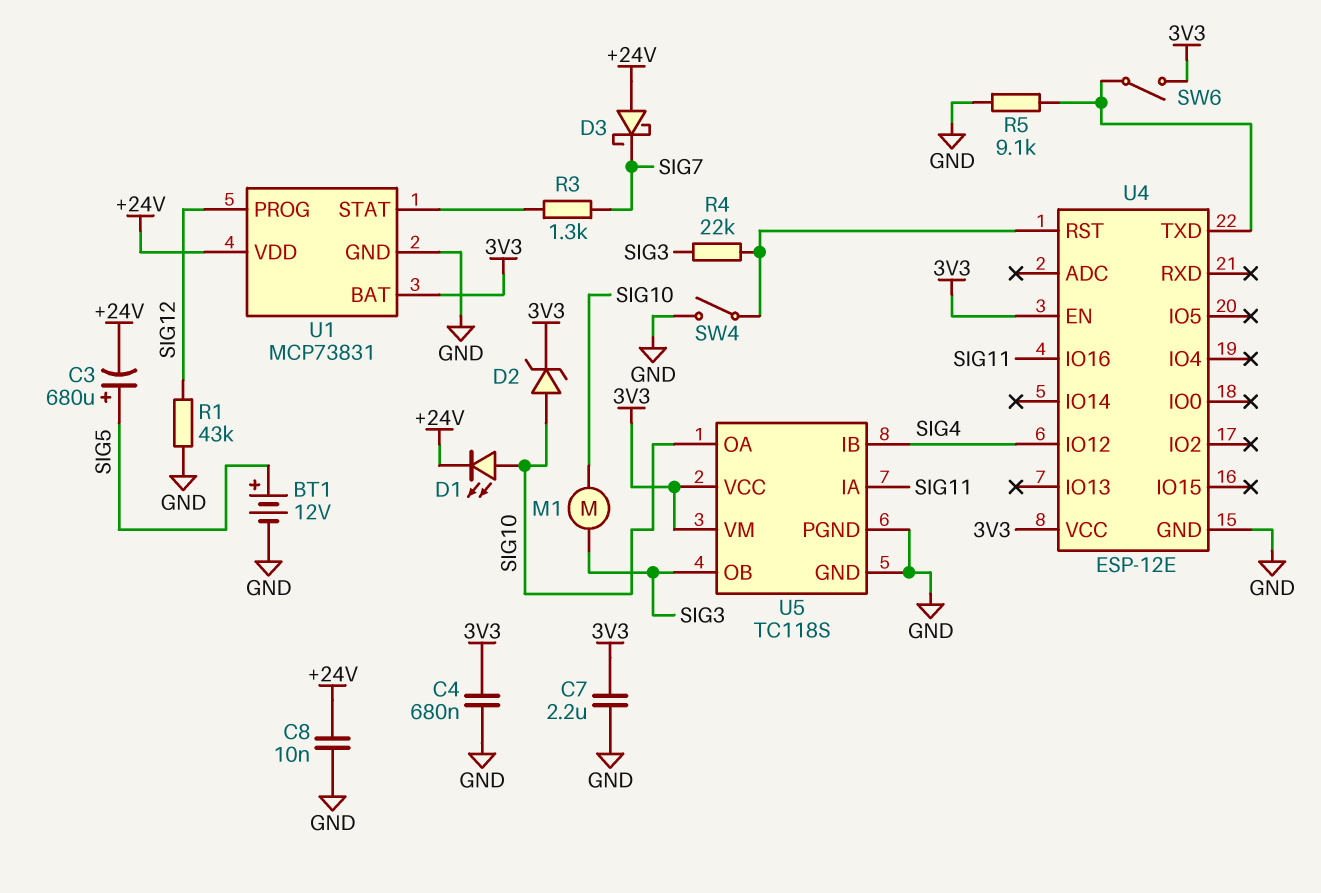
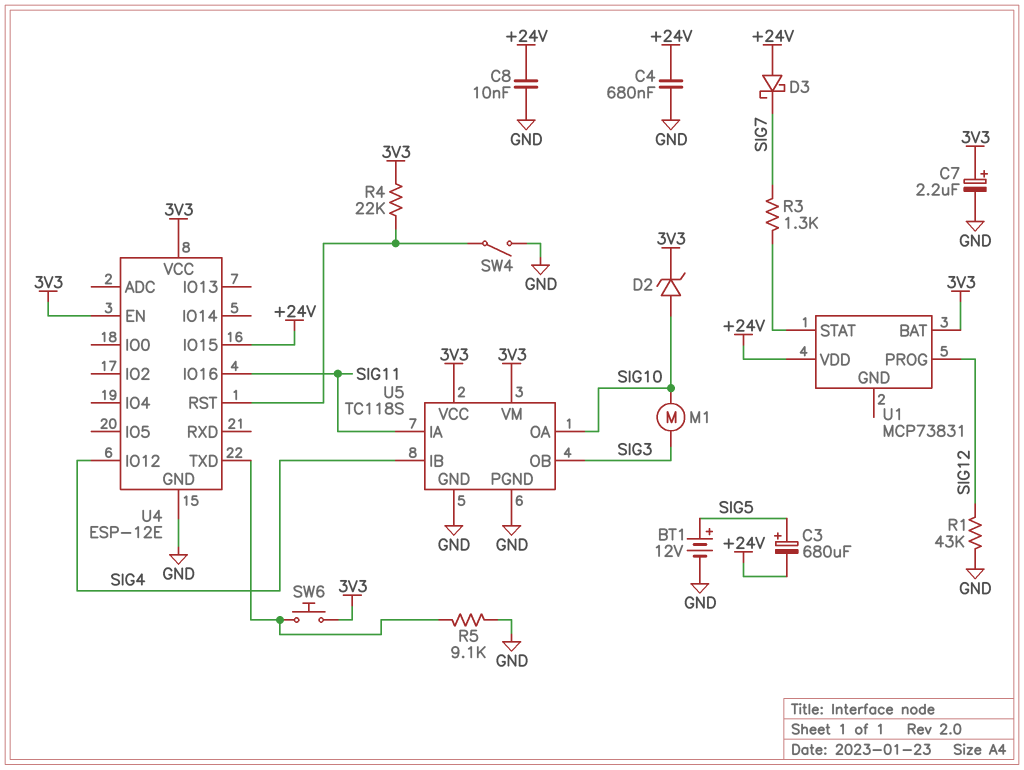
C4: 680nF (3V3, GND) -> 680nF (+24V, GND)
C7: 2.2uF (3V3, GND) -> 2.2uF (plus 3V3, minus GND)
D1: LED (A SIG10, K +24V) -> none
R4: 22k (SIG3, U4/RST) -> 22k (3V3, U4/RST)
SW6: switch (3V3, U4/TXD) -> button (3V3, U4/TXD)
U1 pin GND: GND -> none
U4 pin IO15: none -> +24V

